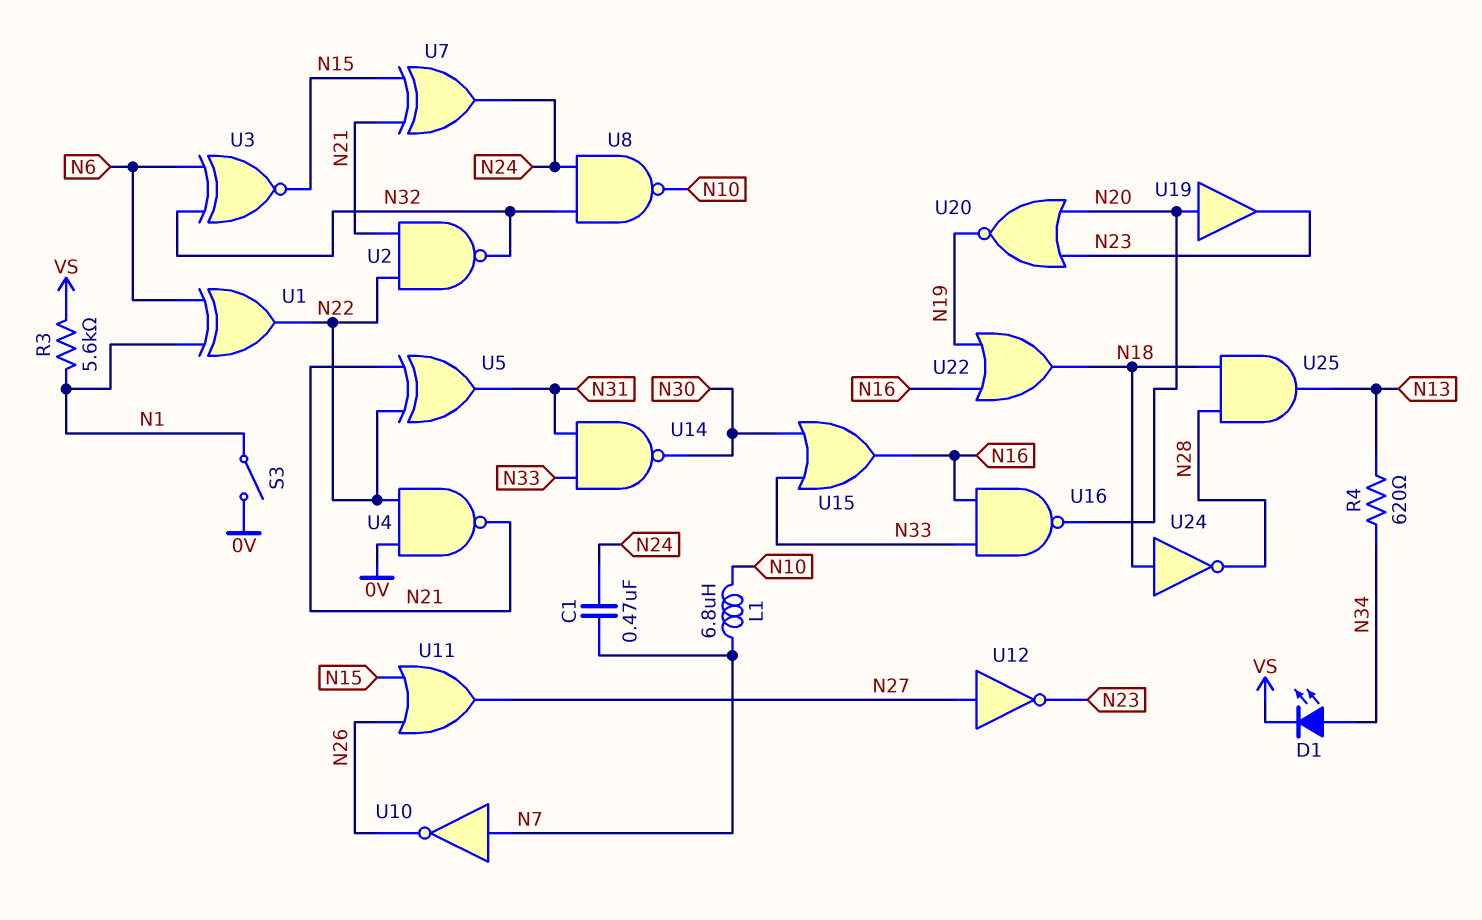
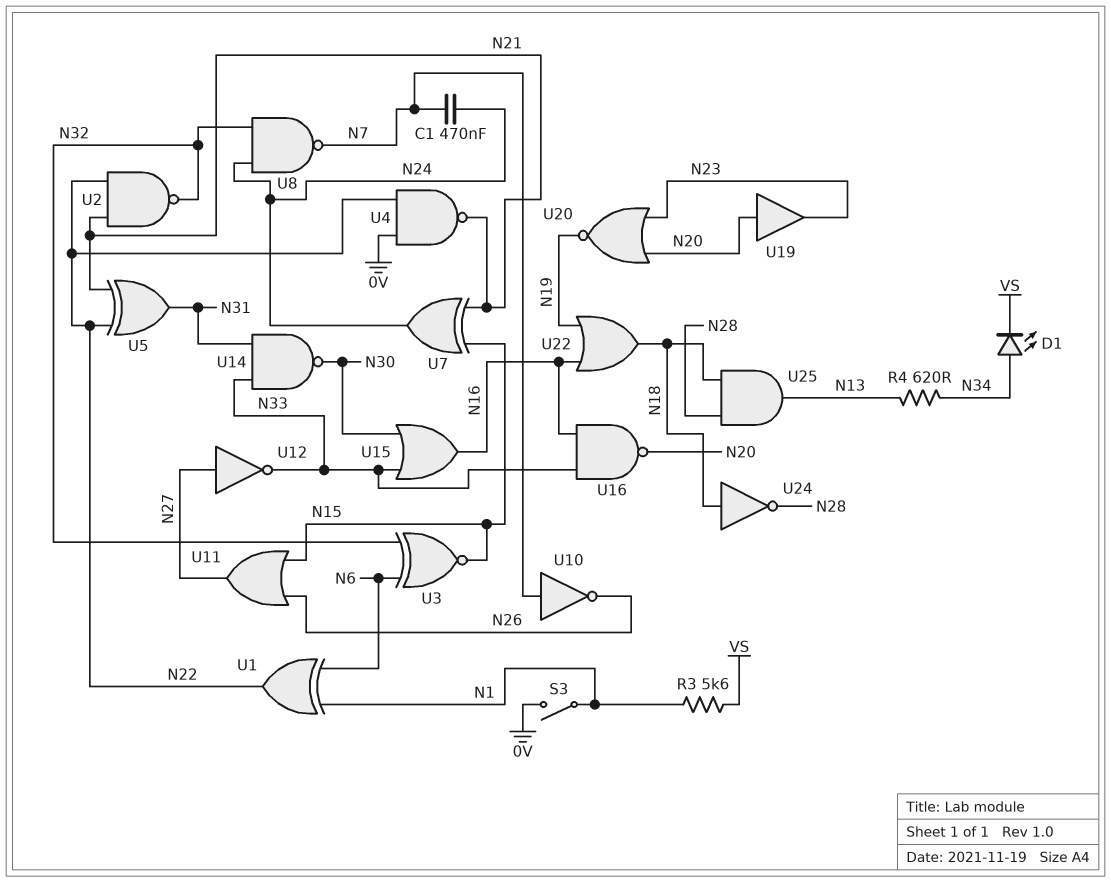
L1: 6.8uH (N7, N10) -> none
U8: NAND (in N24, in N32, out N10) -> NAND (in N24, in N32, out N7)
U12: NOT (in N27, out N23) -> NOT (in N27, out N33)

